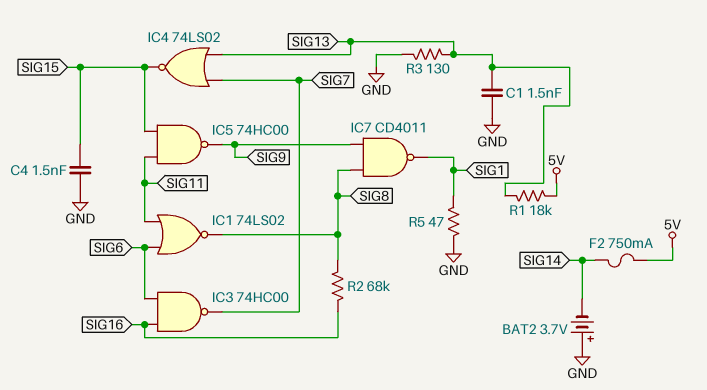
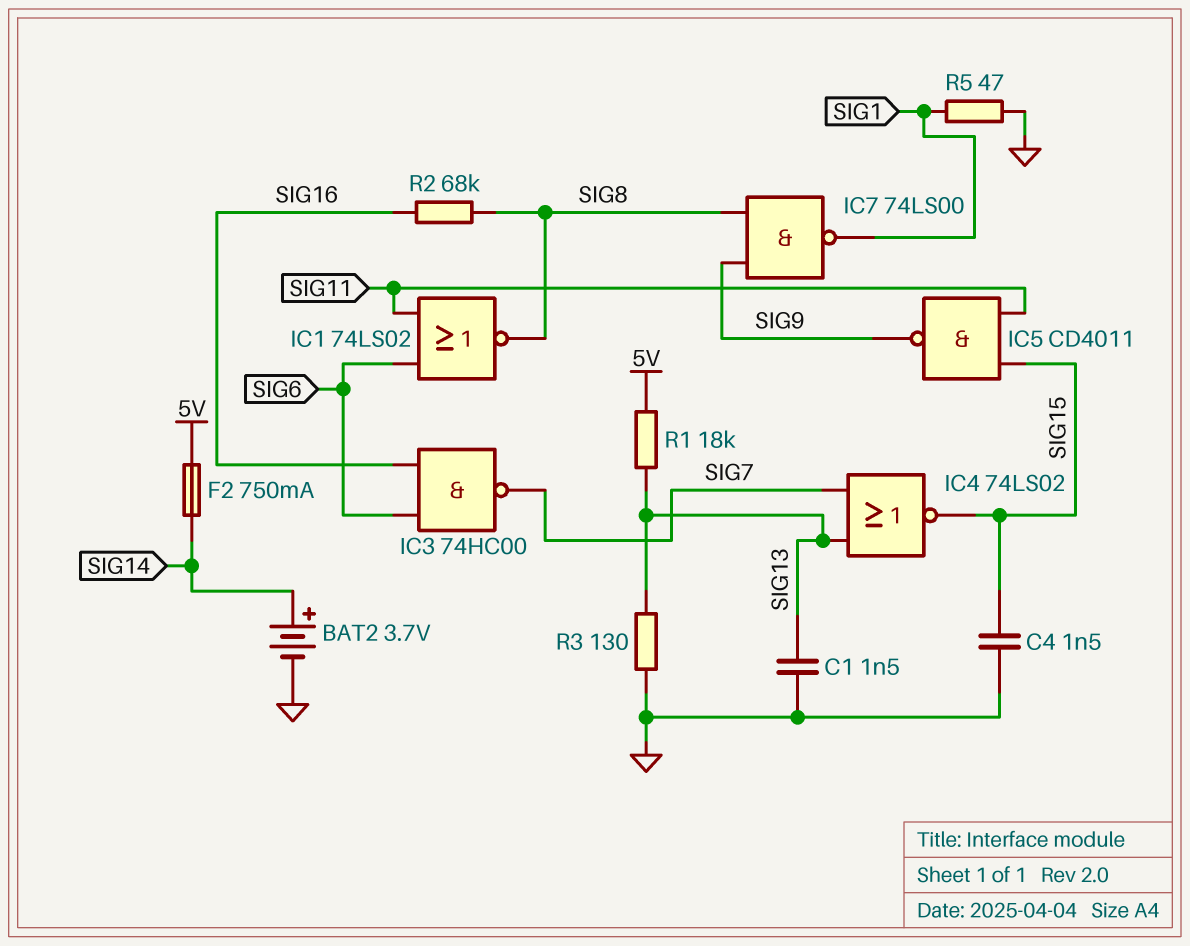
BAT2: 3.7V (plus GND, minus SIG14) -> 3.7V (plus SIG14, minus GND)
IC5: NAND 74HC00 (in SIG11, in SIG15, out SIG9) -> NAND CD4011 (in SIG11, in SIG15, out SIG9)
IC7: NAND CD4011 (in SIG8, in SIG9, out SIG1) -> NAND 74LS00 (in SIG8, in SIG9, out SIG1)

